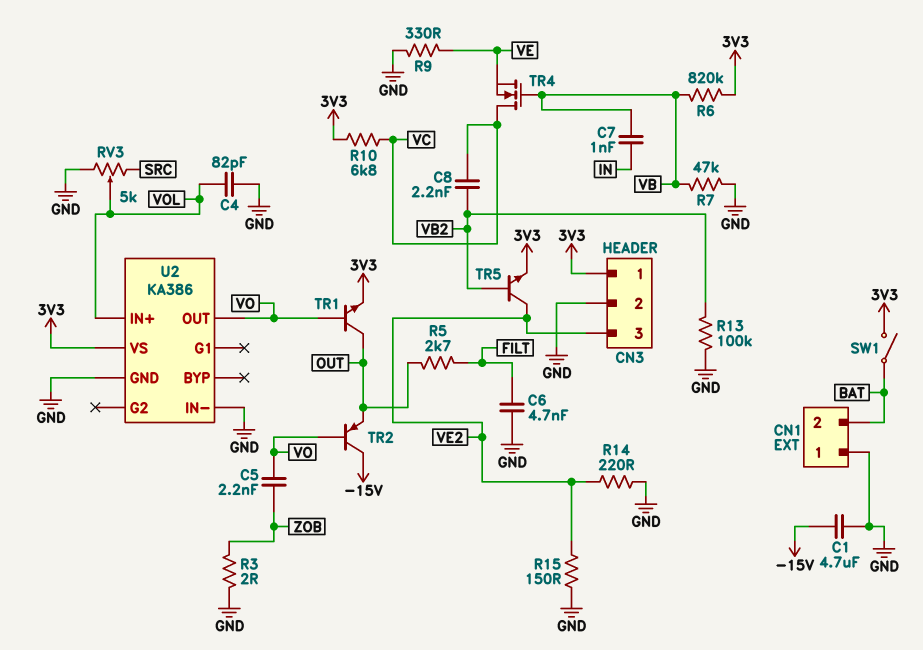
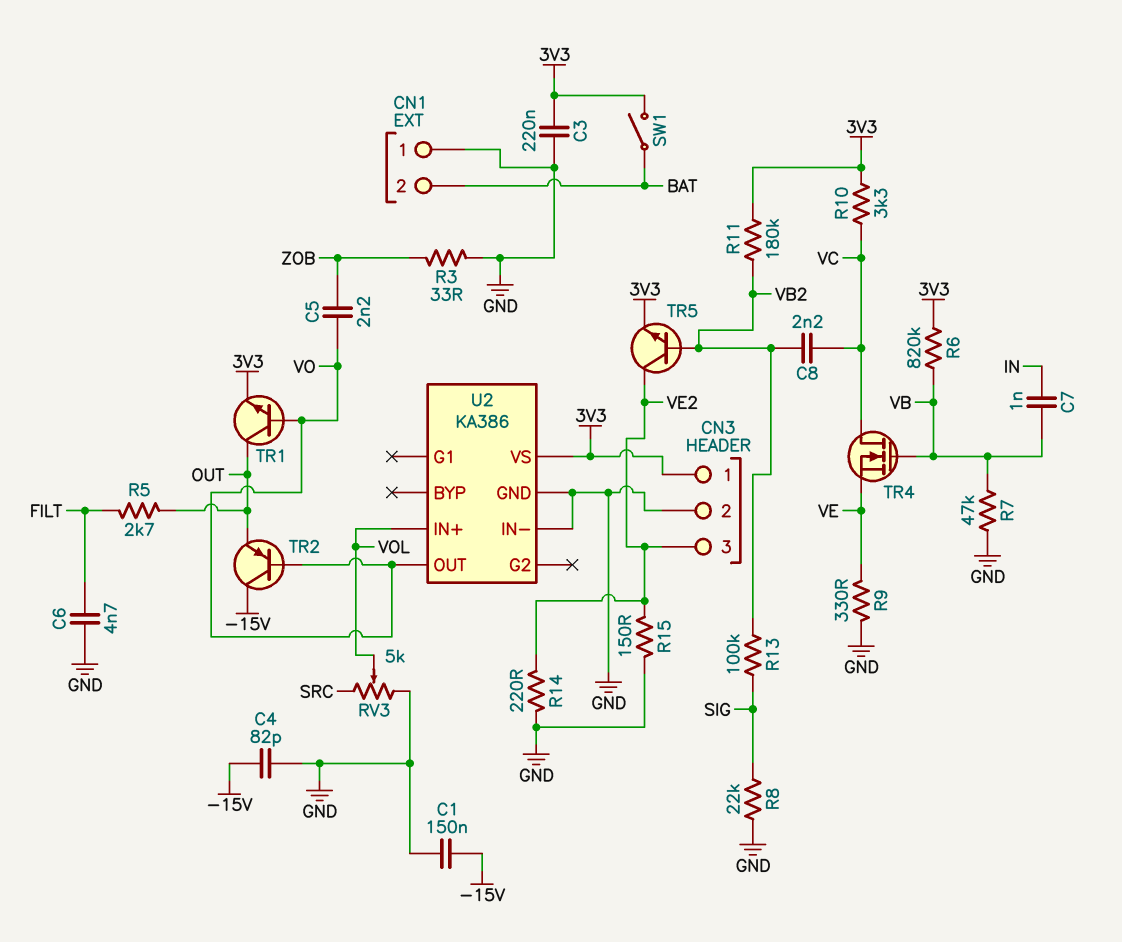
C1: 4.7uF (-15V, GND) -> 150nF (-15V, GND)
C3: none -> 220nF (3V3, GND)
C4: 82pF (GND, VOL) -> 82pF (-15V, GND)
R3: 2 (GND, ZOB) -> 33 (GND, ZOB)
R8: none -> 22k (GND, SIG)
R10: 6.8k (3V3, VC) -> 3.3k (3V3, VC)
R11: none -> 180k (3V3, VB2)
R13: 100k (GND, VB2) -> 100k (SIG, VB2)

